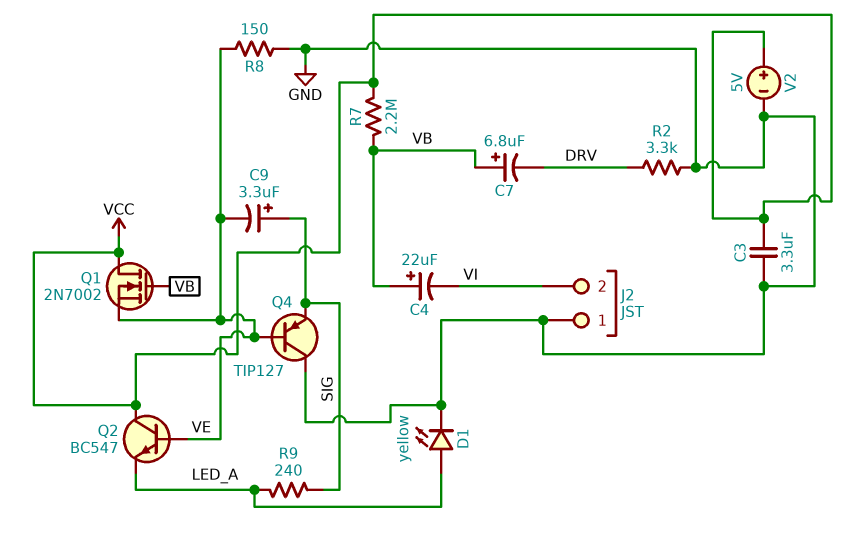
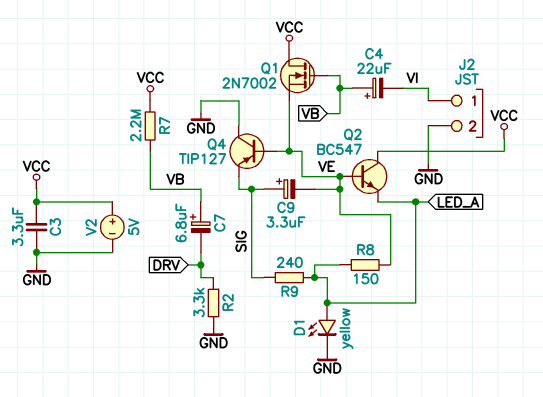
J2 pin 1: GND -> VI
J2 pin 2: VI -> GND
R8: 150 (GND, VE) -> 150 (LED_A, VE)

